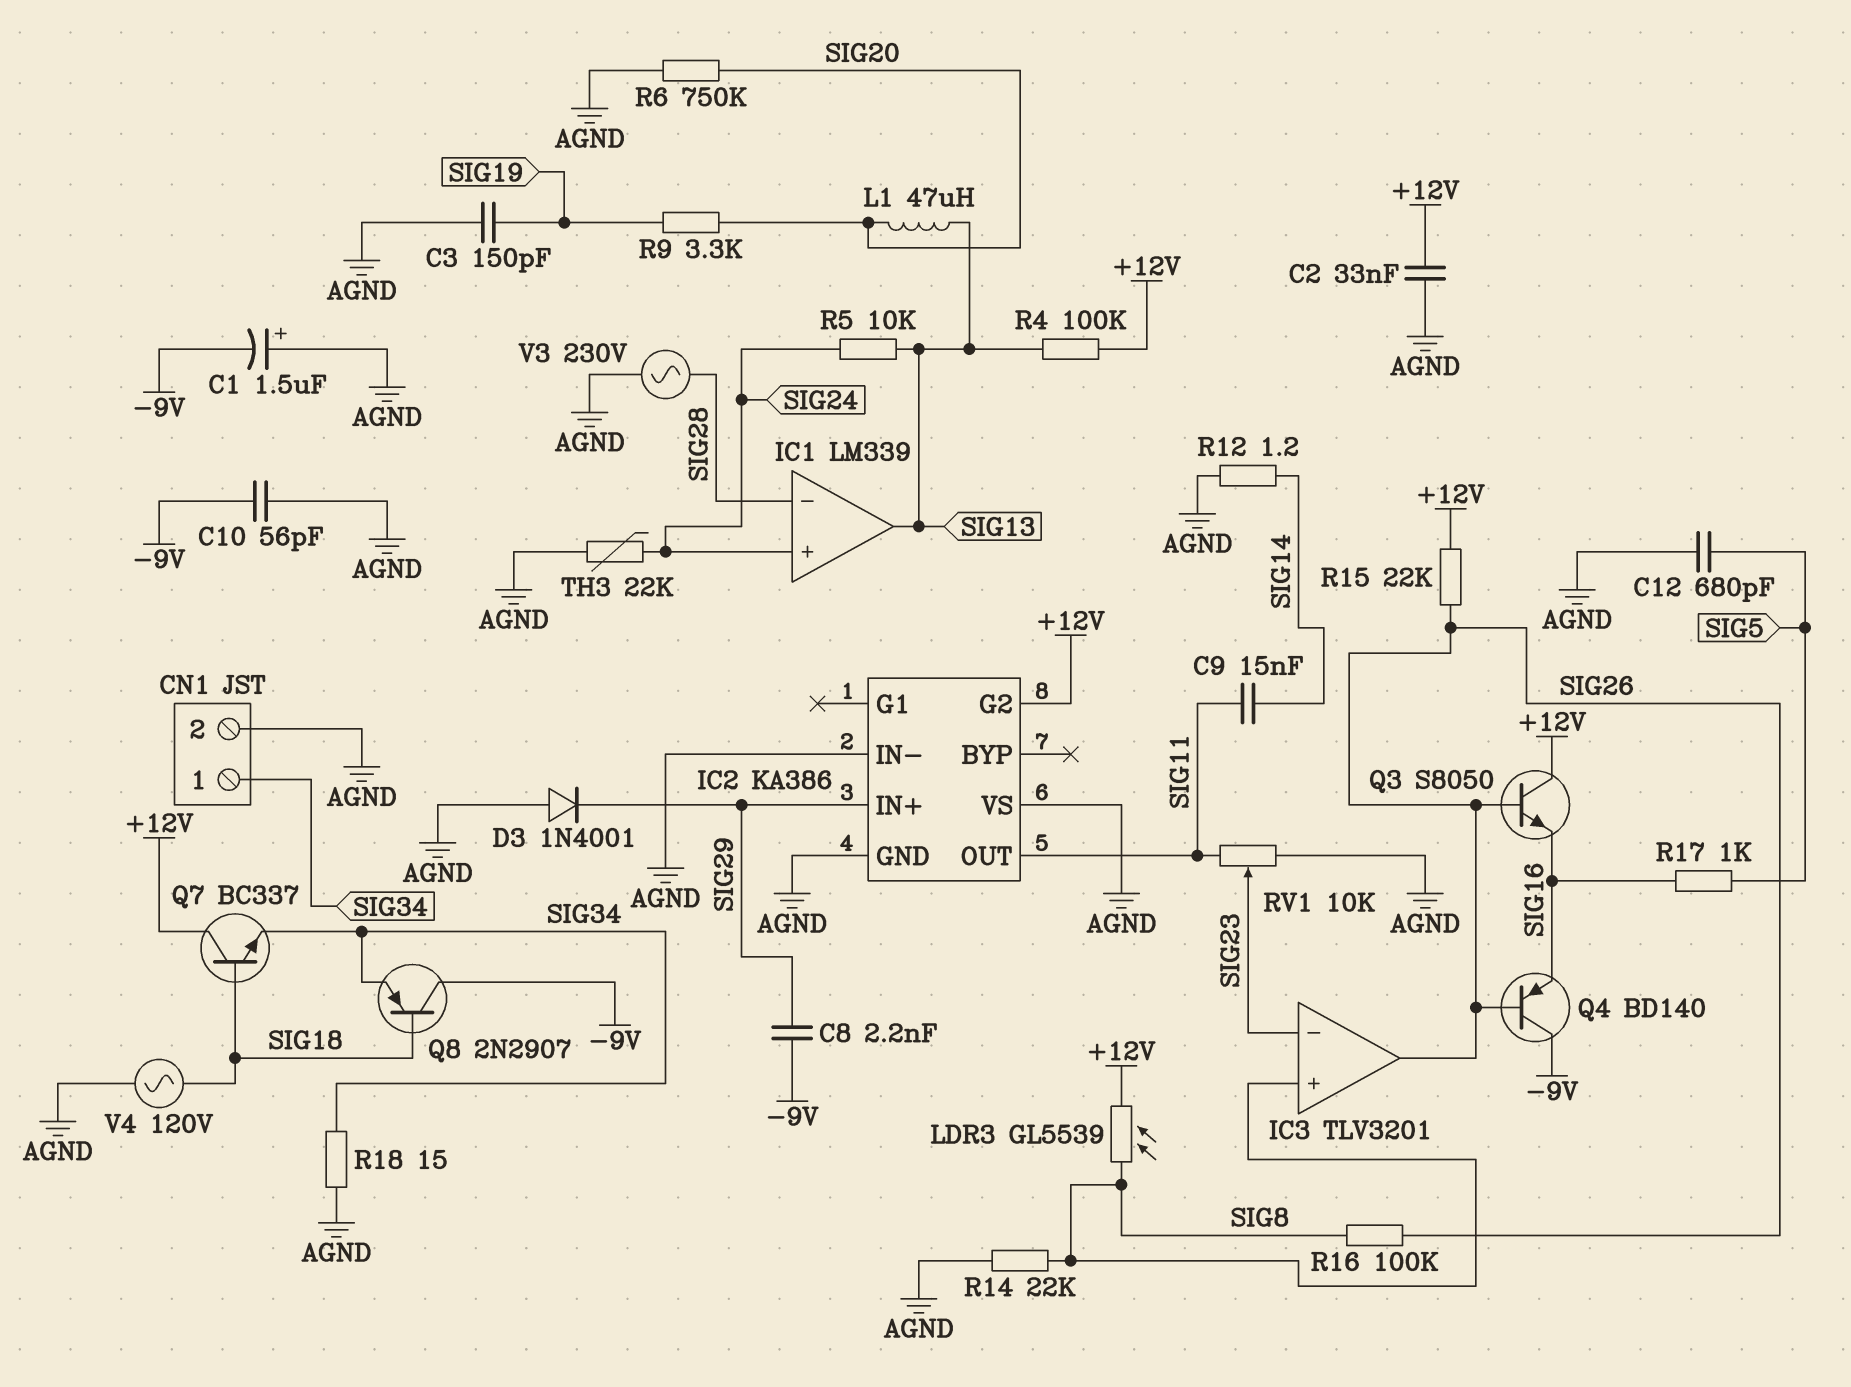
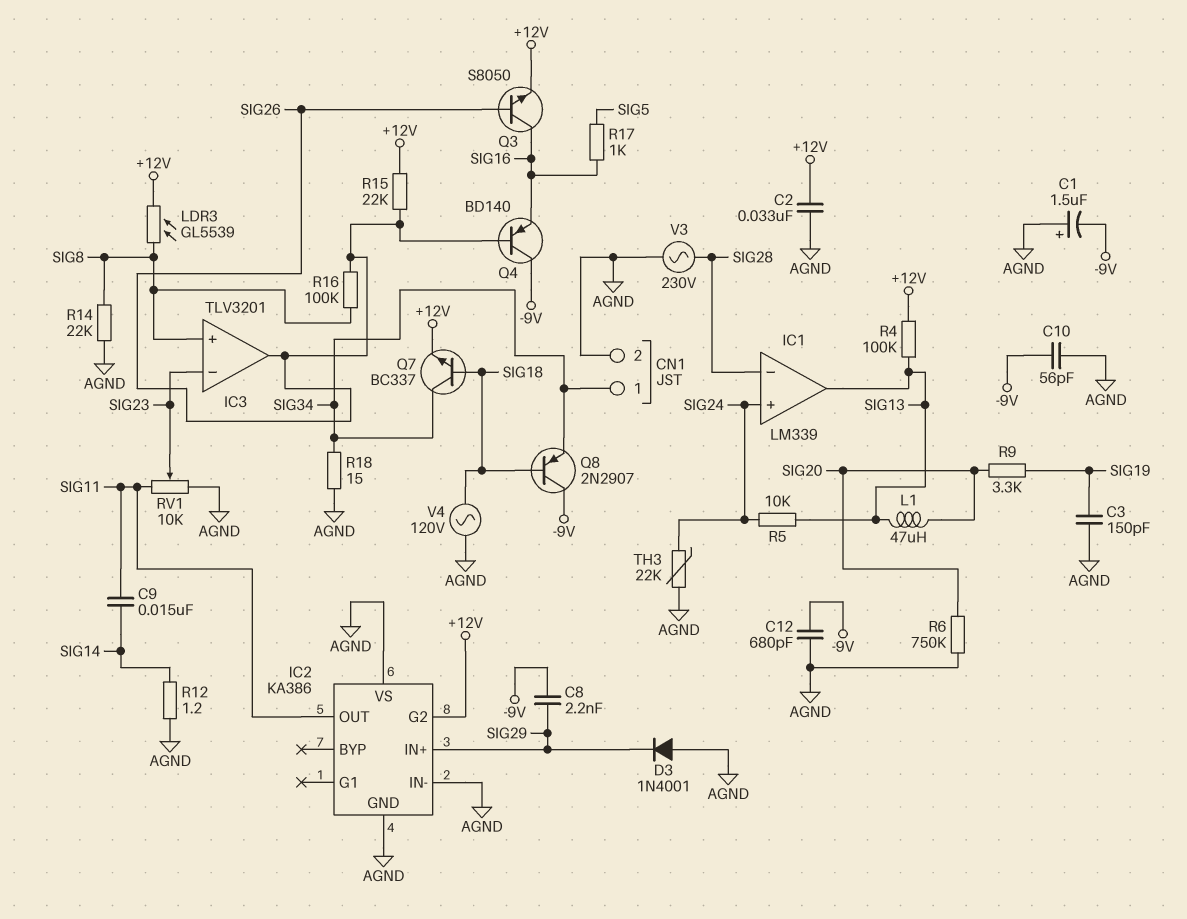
C12: 680pF (AGND, SIG5) -> 680pF (-9V, AGND)
Q3: NPN S8050 (B SIG26, C +12V, E SIG16) -> NPN S8050 (B SIG26, C SIG16, E +12V)
Q7: NPN BC337 (B SIG18, C +12V, E SIG34) -> NPN BC337 (B SIG18, C SIG34, E +12V)

